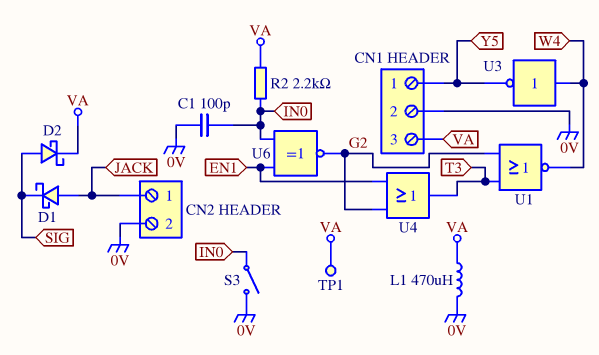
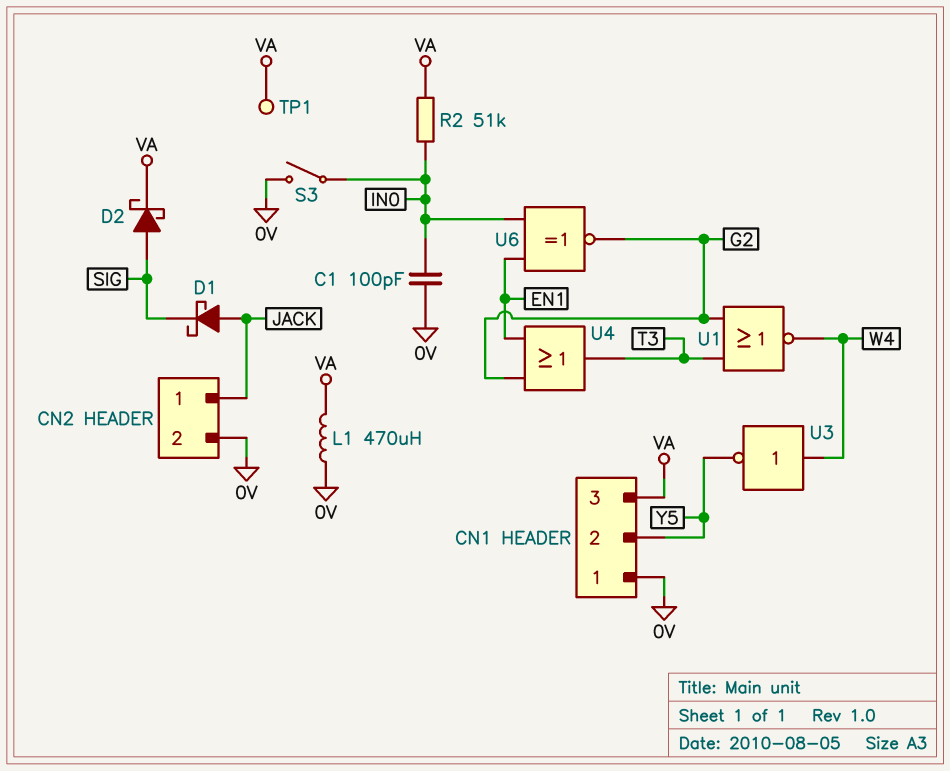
CN1 pin 1: Y5 -> 0V
CN1 pin 2: 0V -> Y5
R2: 2.2k (IN0, VA) -> 51k (IN0, VA)

